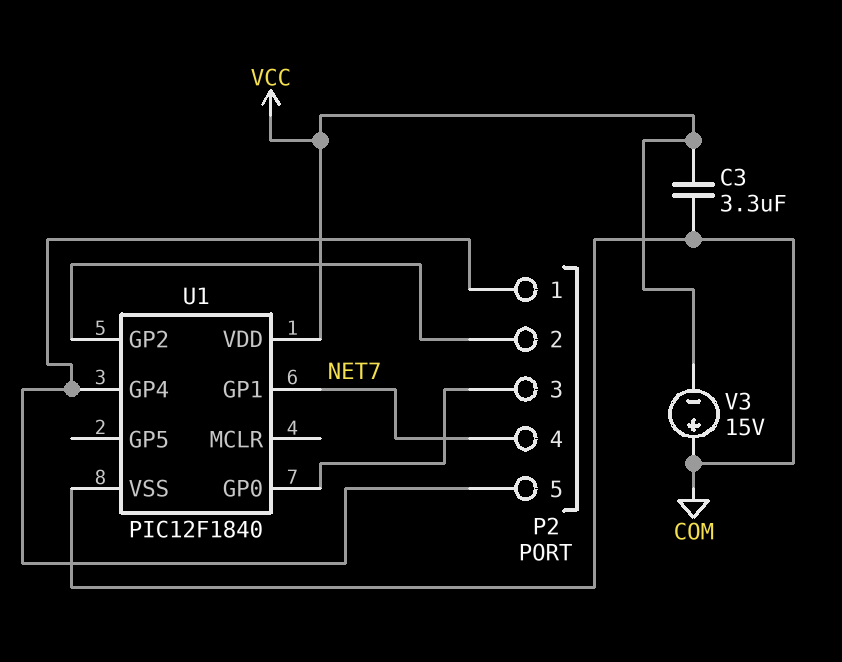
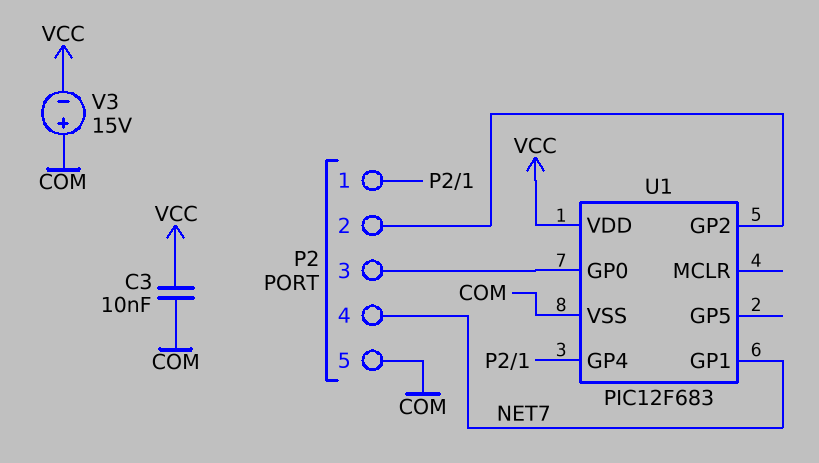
C3: 3.3uF (COM, VCC) -> 10nF (COM, VCC)
P2 pin 5: P2/1 -> COM
U1: PIC12F1840 -> PIC12F683

